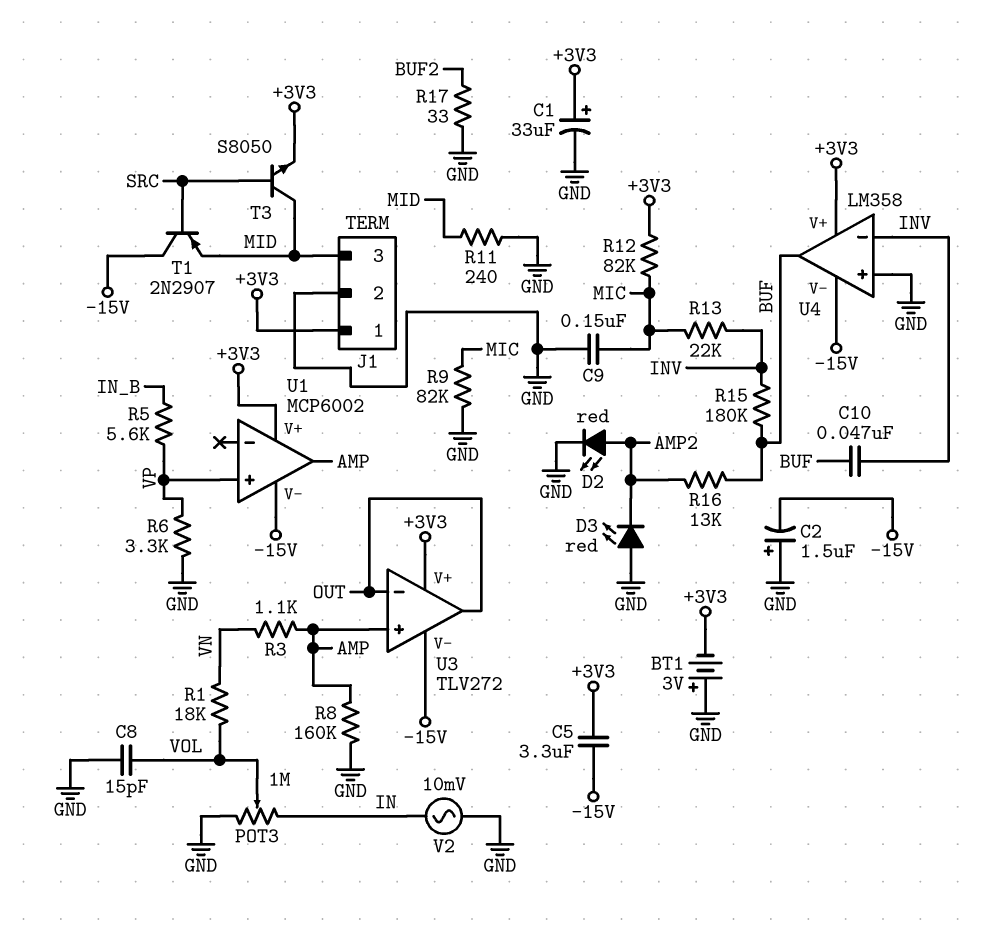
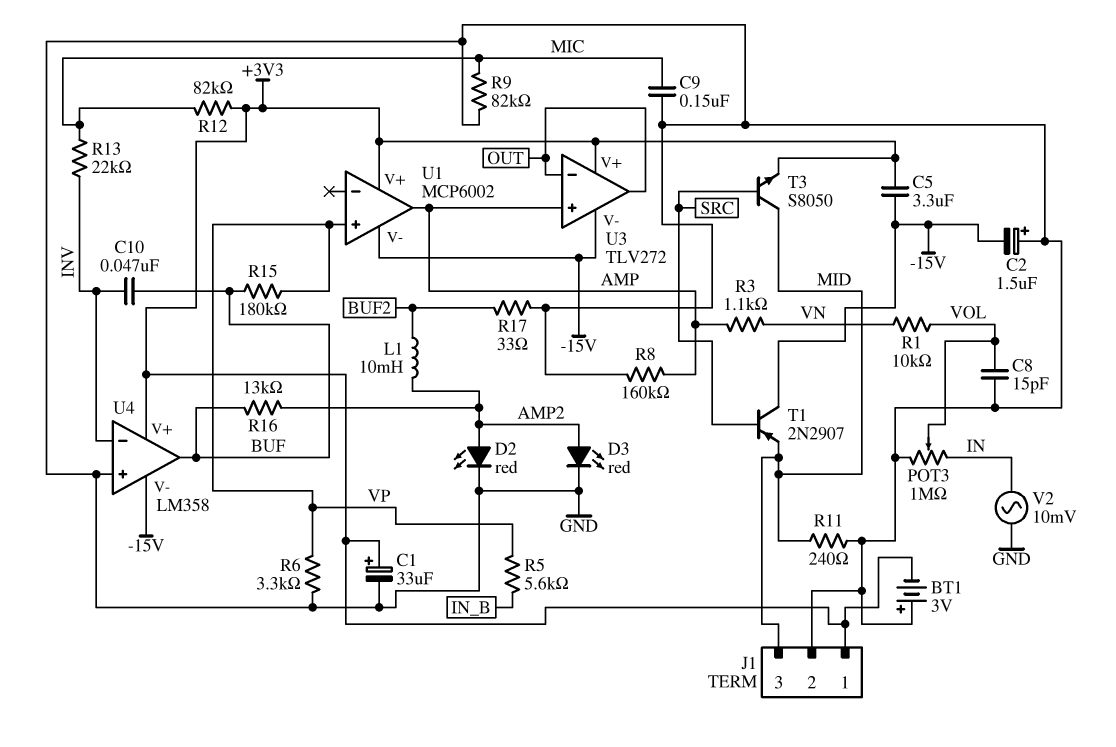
D3: LED red (A GND, K AMP2) -> LED red (A AMP2, K GND)
L1: none -> 10mH (AMP2, BUF2)
R1: 18k (VN, VOL) -> 10k (VN, VOL)
R15: 180k (BUF, INV) -> 180k (BUF, VP)

